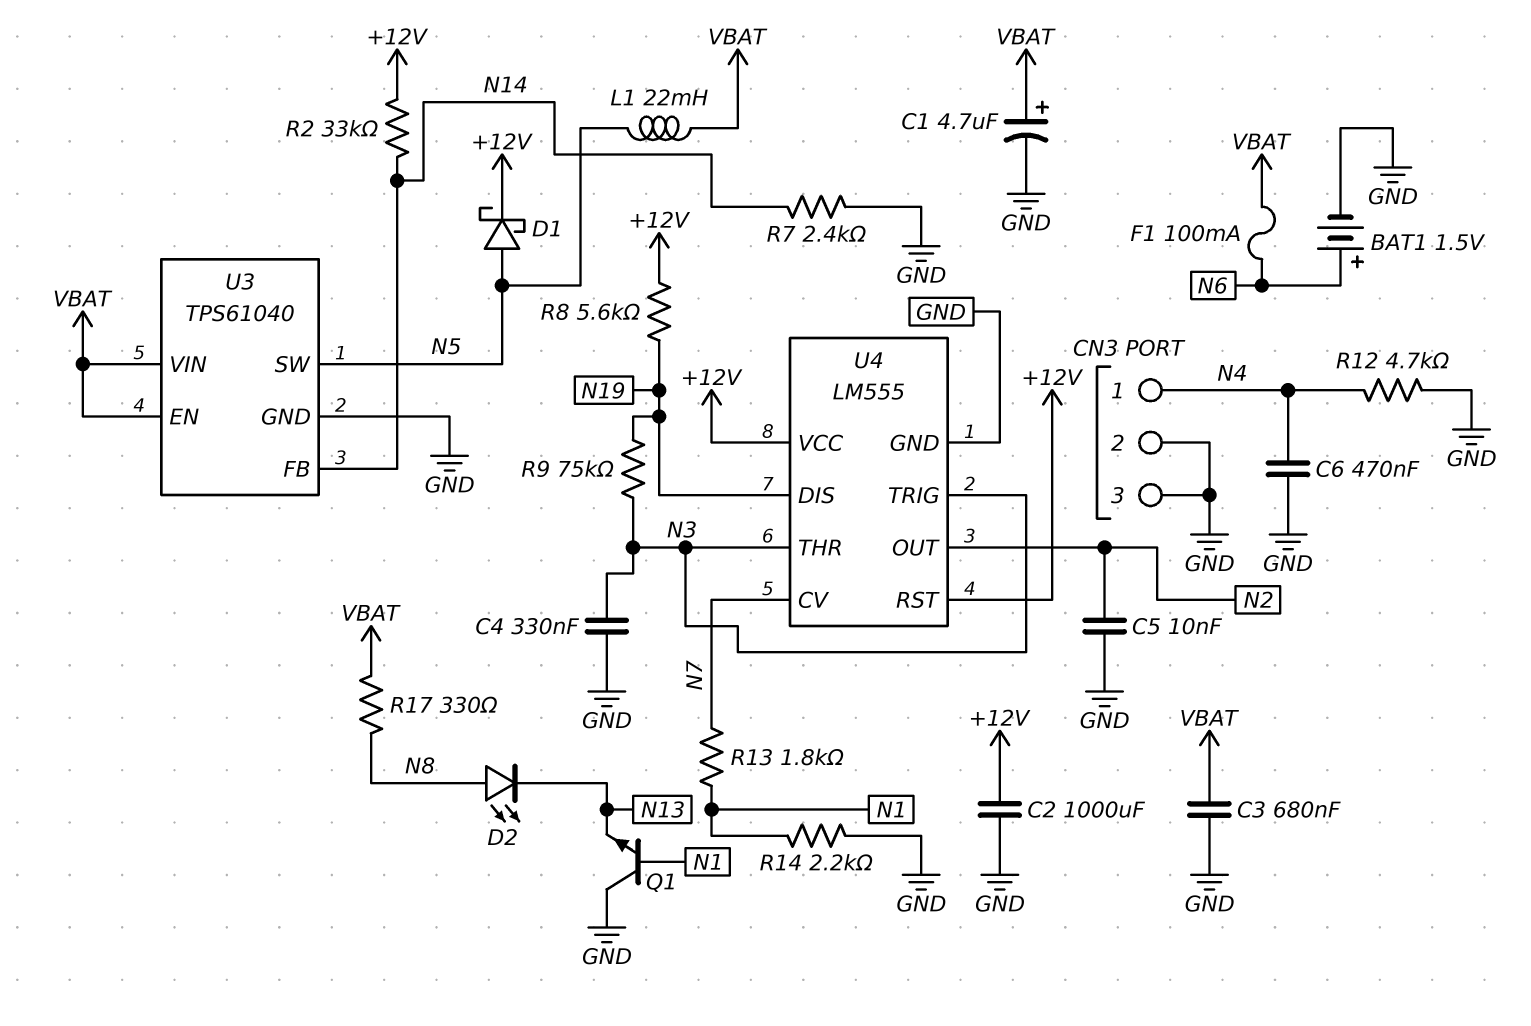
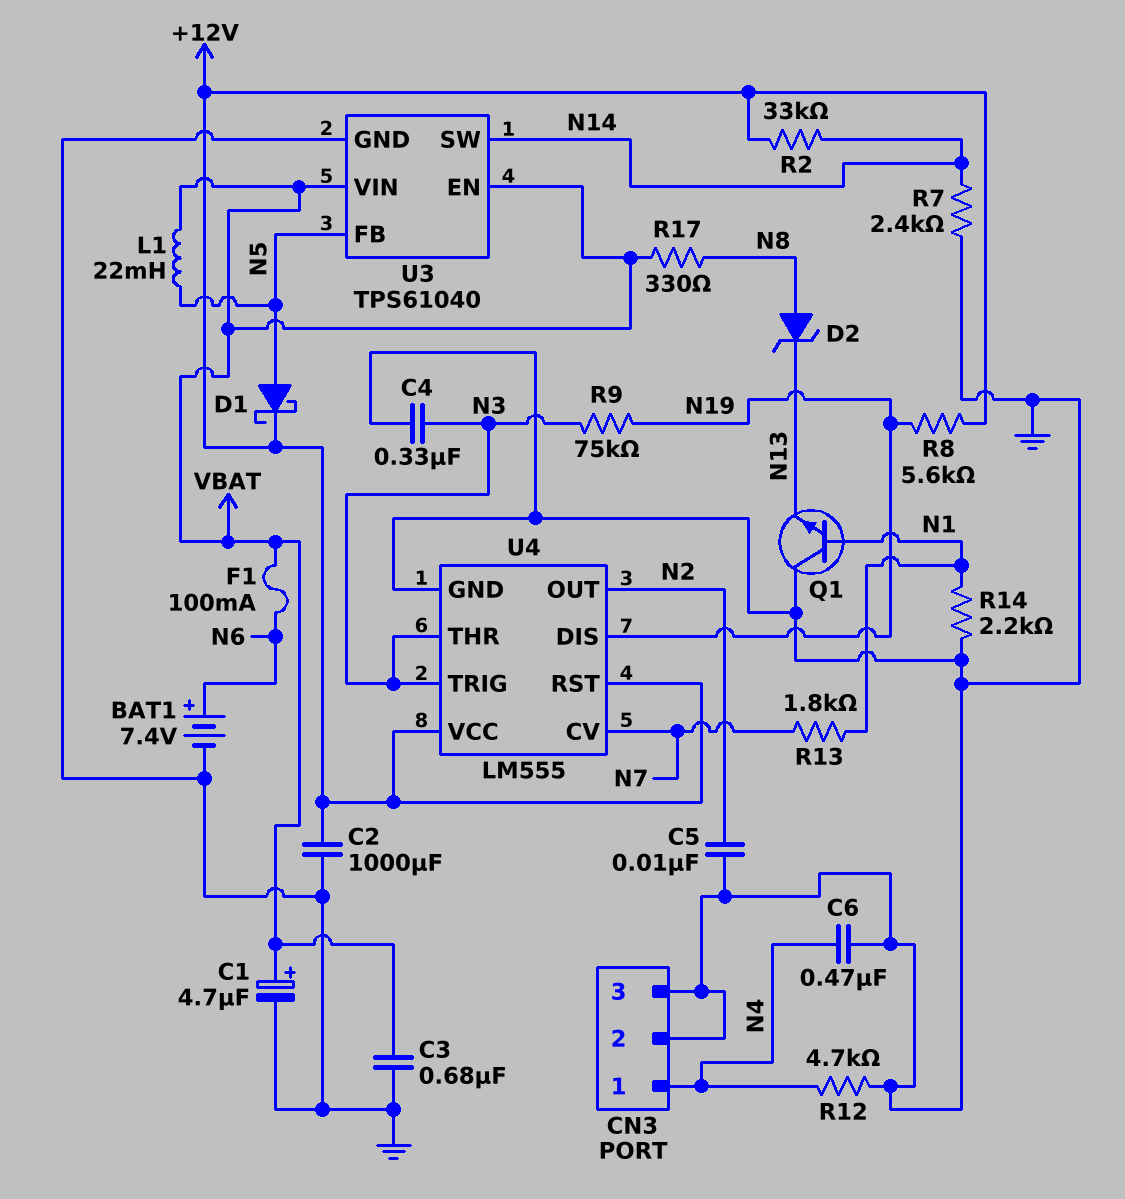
BAT1: 1.5V (plus N6, minus GND) -> 7.4V (plus N6, minus GND)
D2: LED (A N8, K N13) -> zener (A N8, K N13)
U3 pin FB: N14 -> N5
U3 pin SW: N5 -> N14

